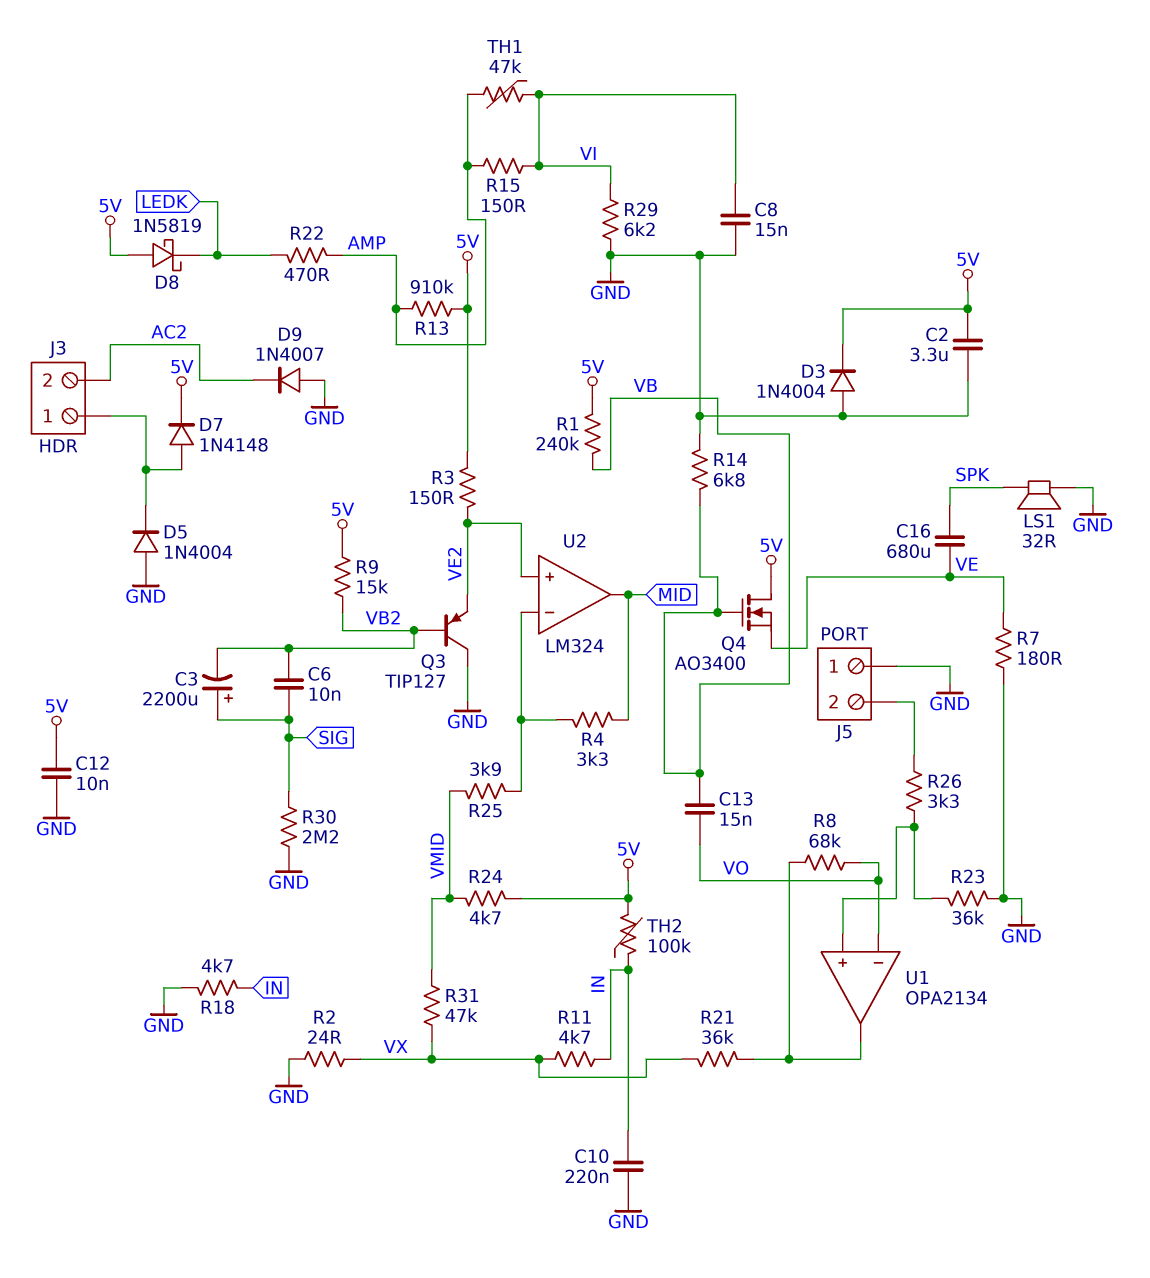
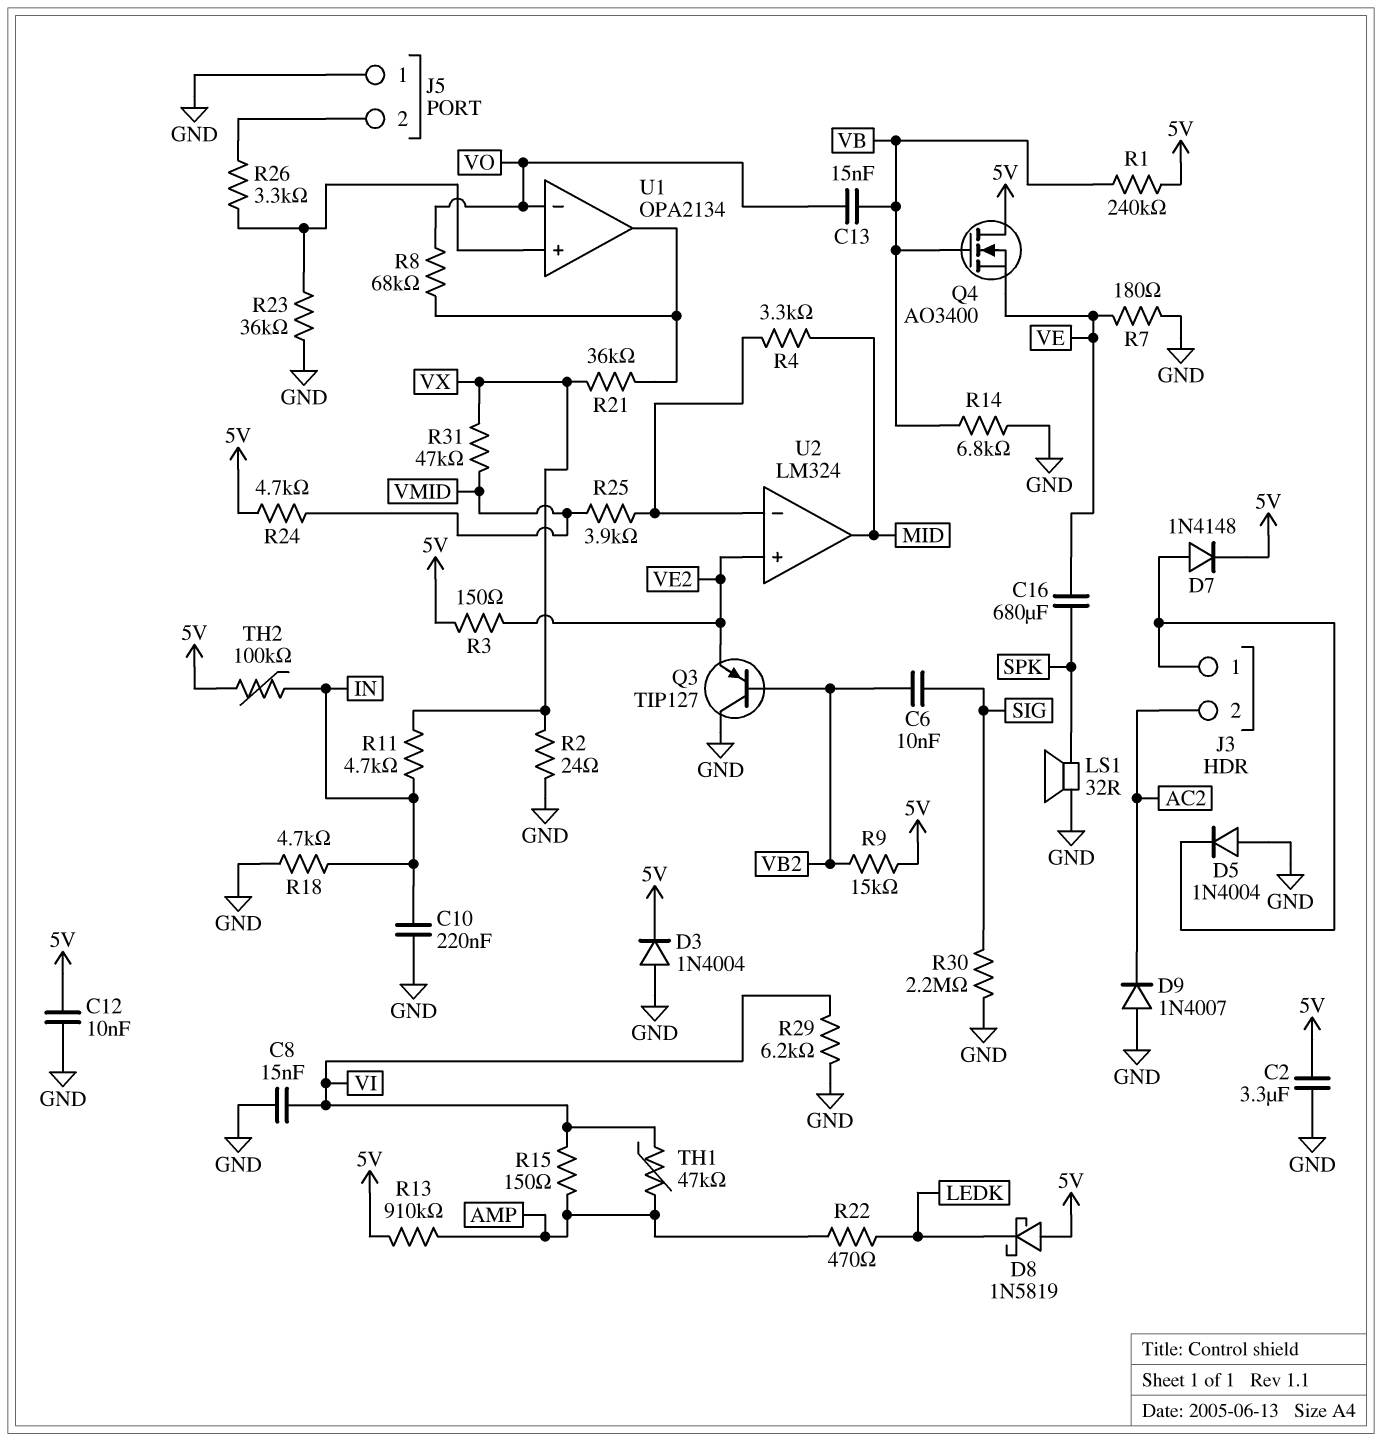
C3: 2200uF (plus SIG, minus VB2) -> none

